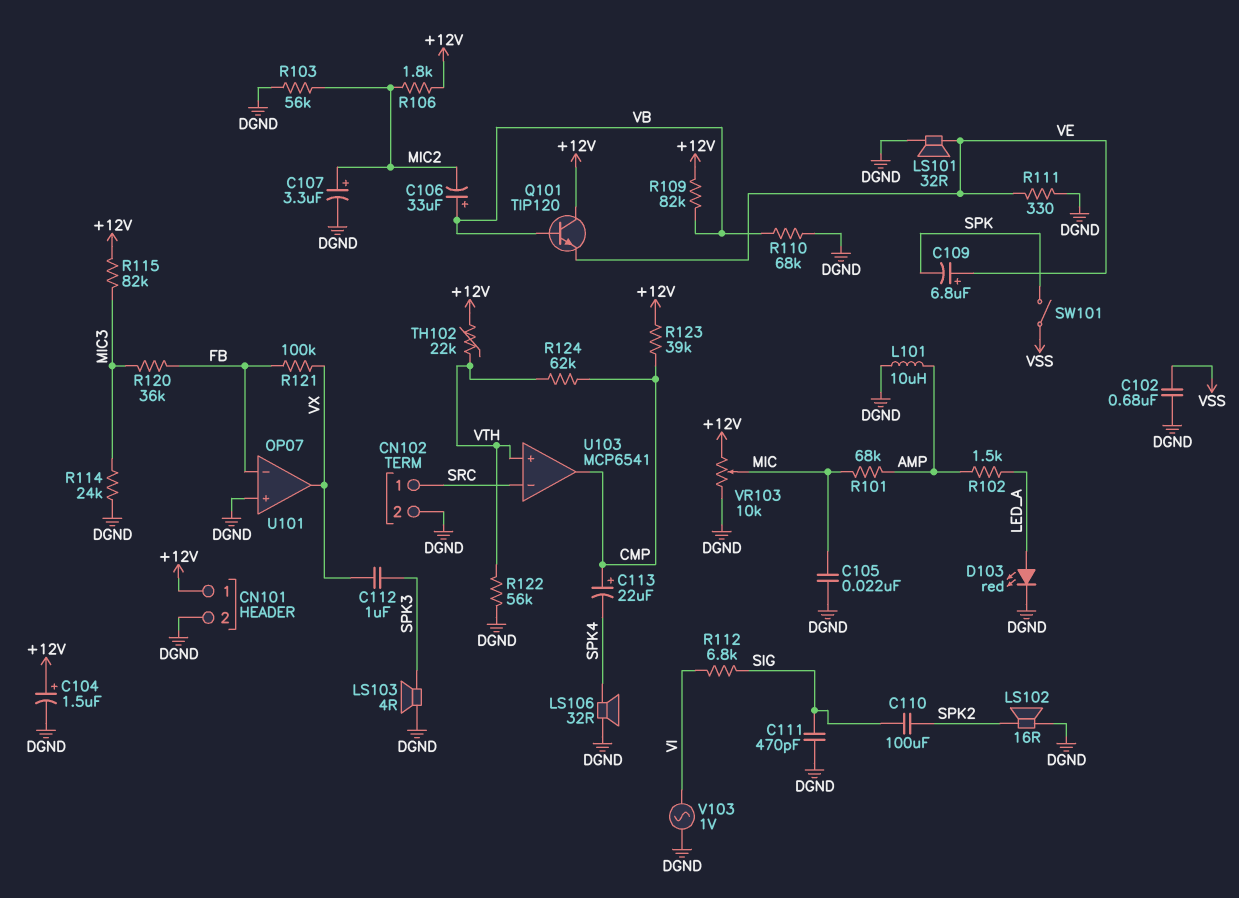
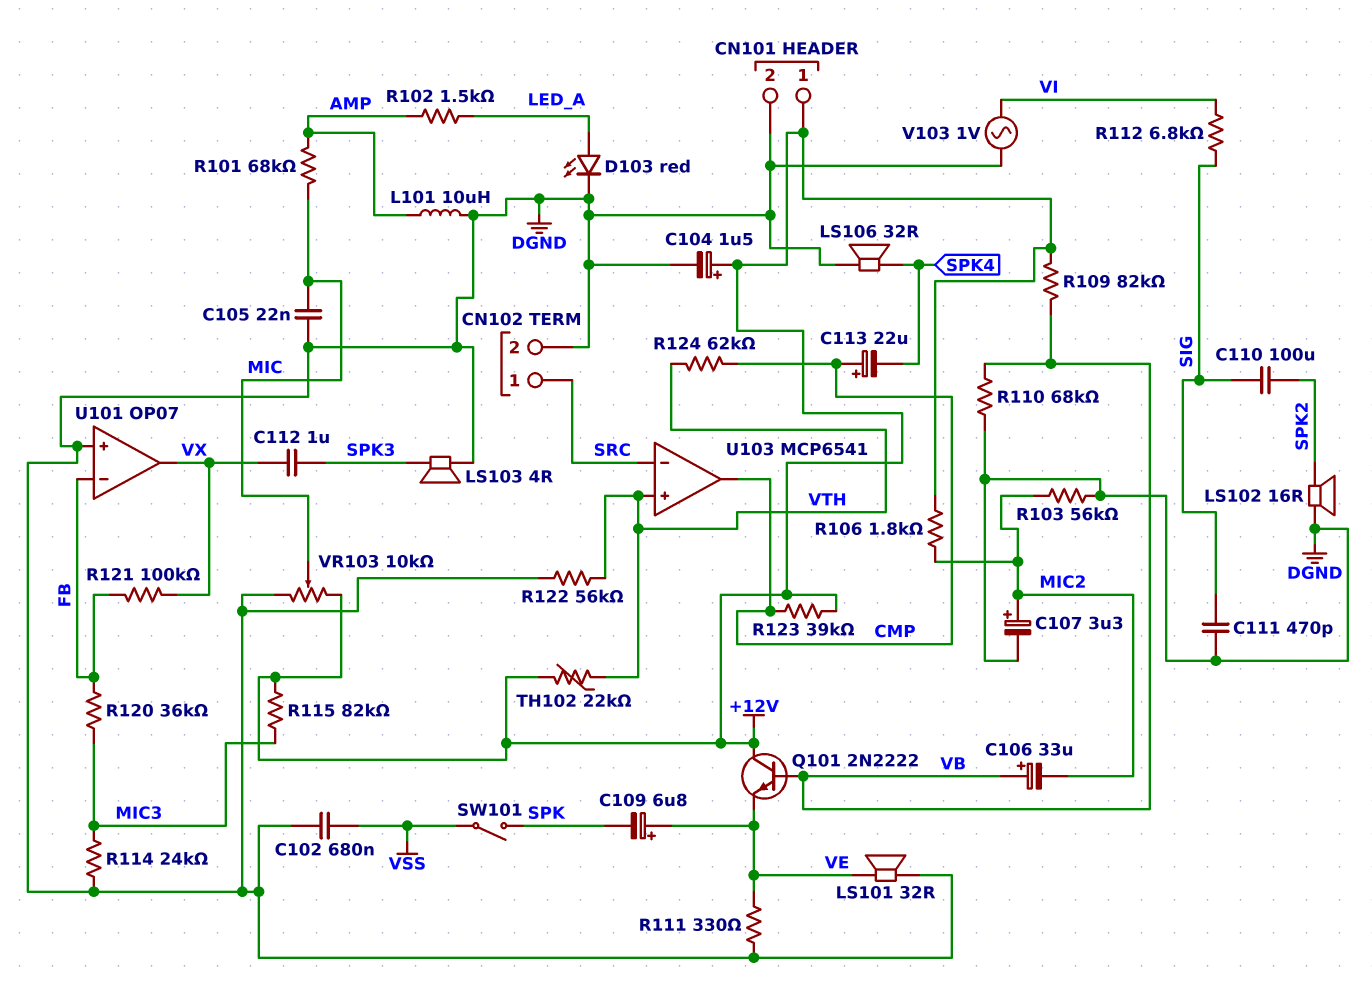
Q101: NPN TIP120 (B VB, C +12V, E VE) -> NPN 2N2222 (B VB, C +12V, E VE)

